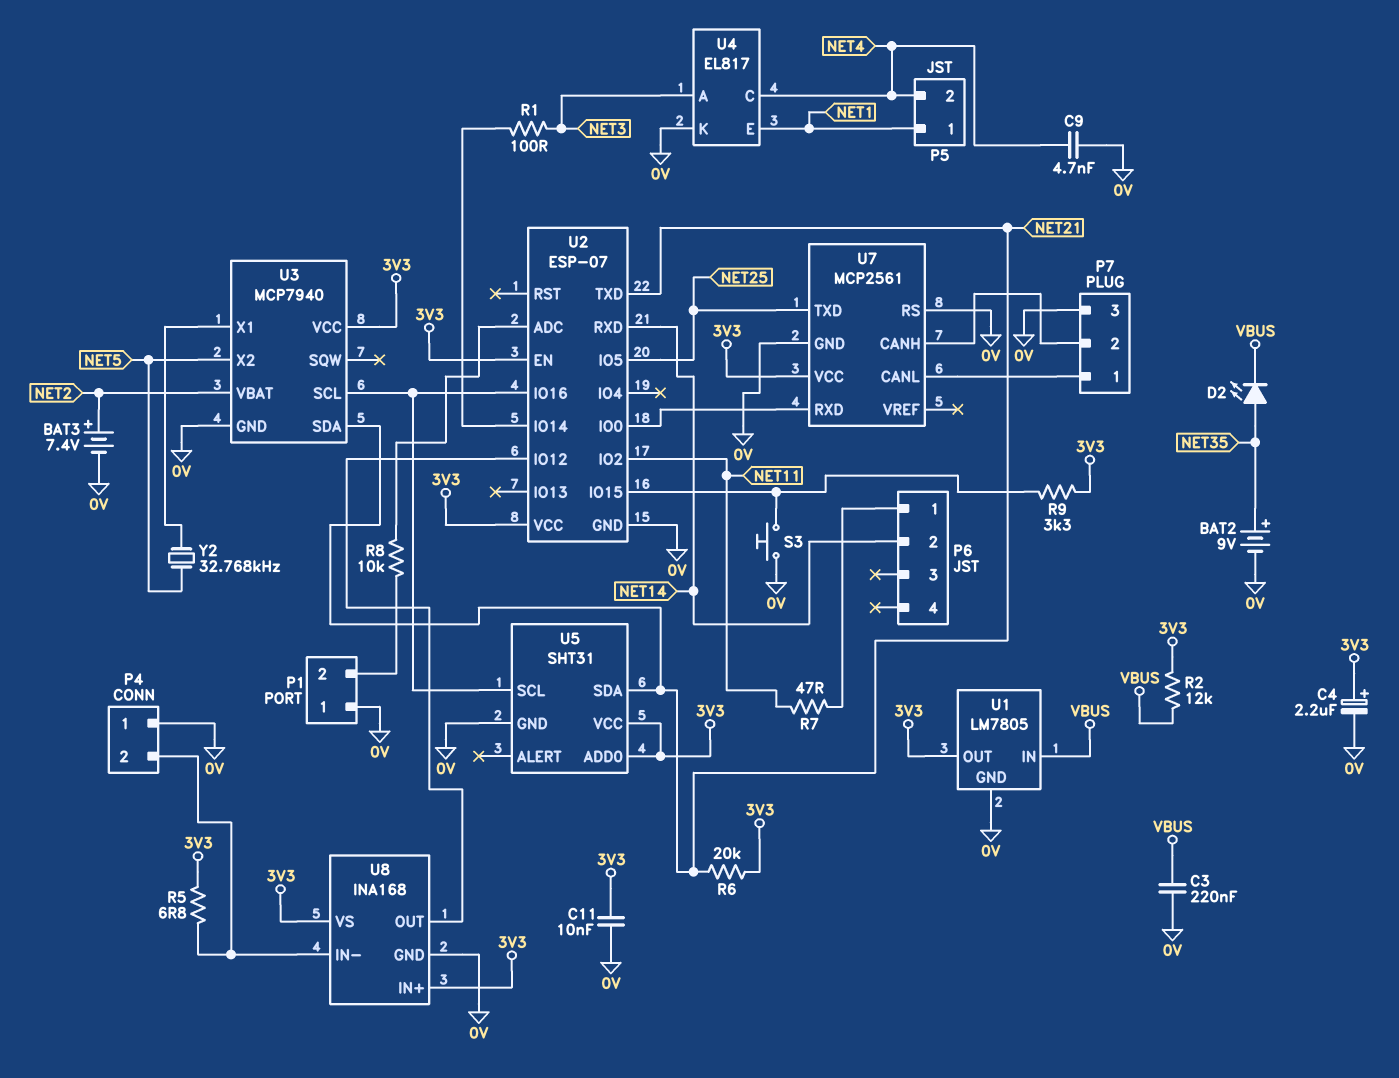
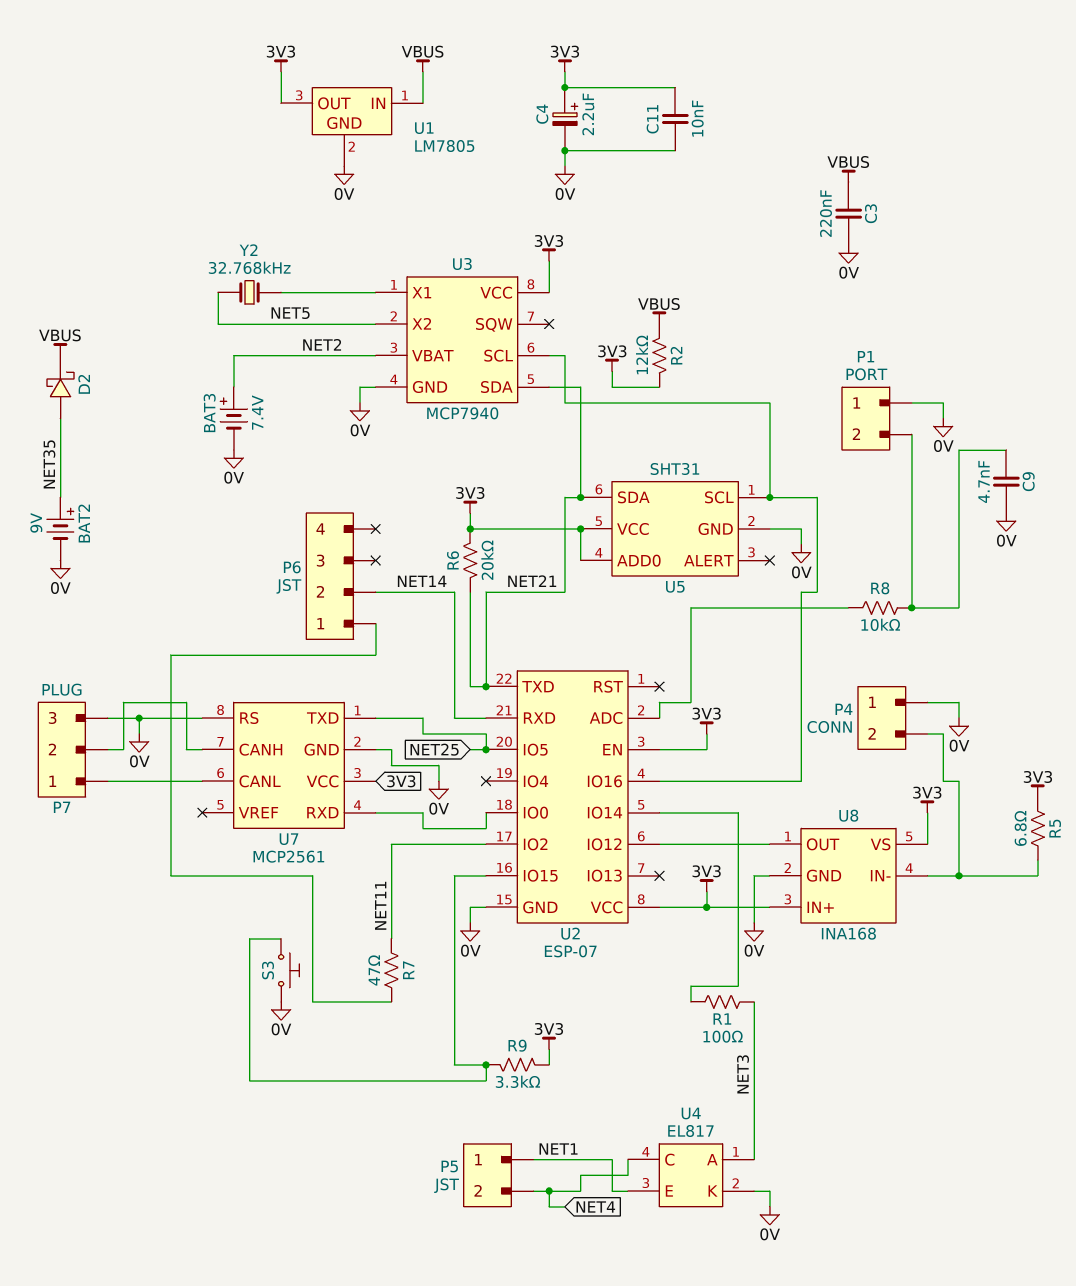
C9: 4.7nF (0V, NET4) -> 4.7nF (0V, P1/2)
D2: LED (A NET35, K VBUS) -> schottky (A NET35, K VBUS)

